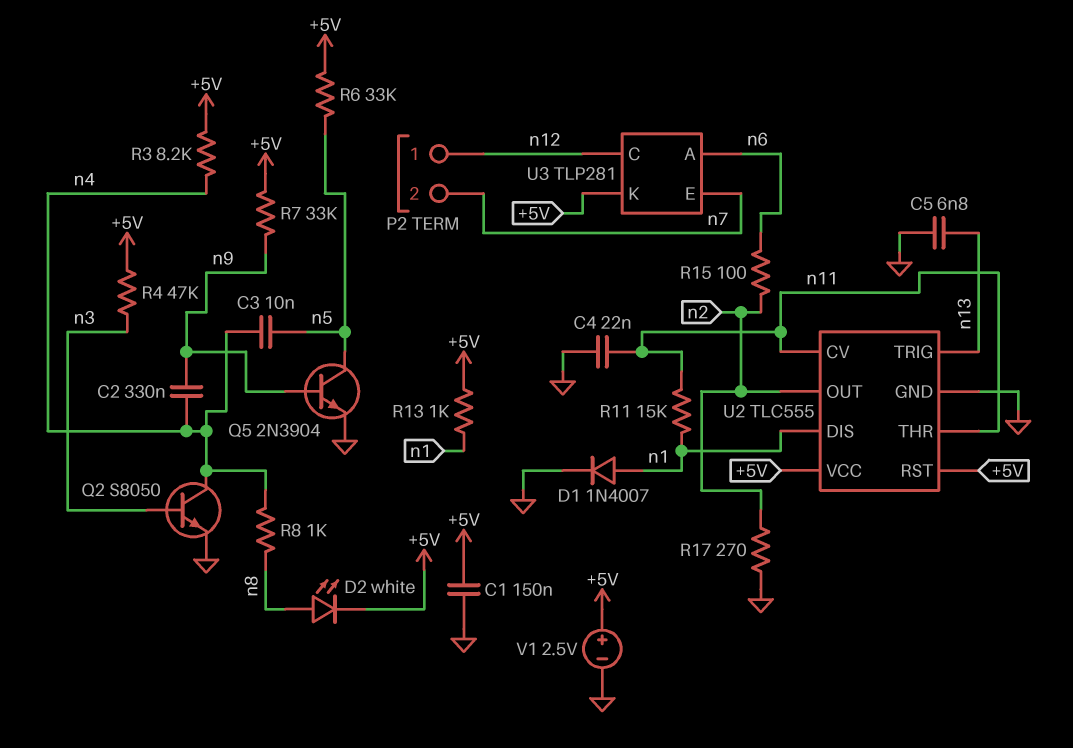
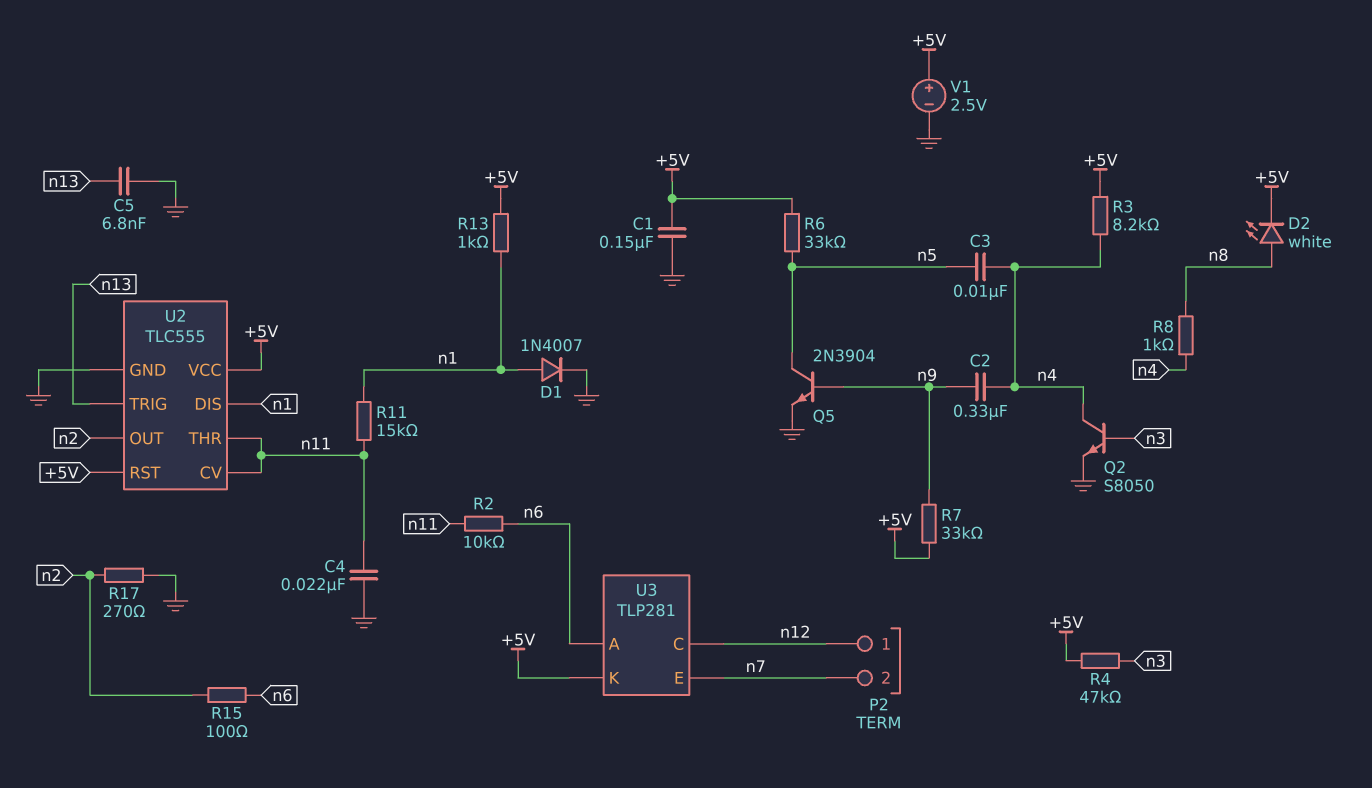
R2: none -> 10k (n6, n11)

